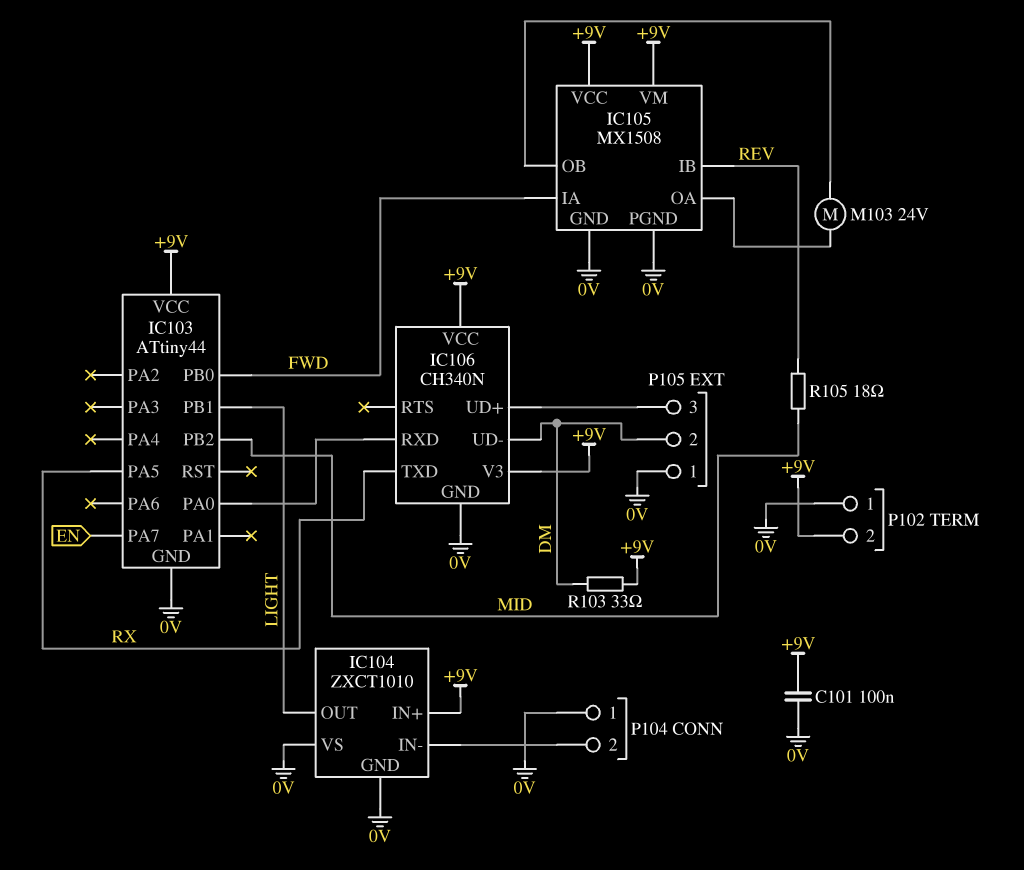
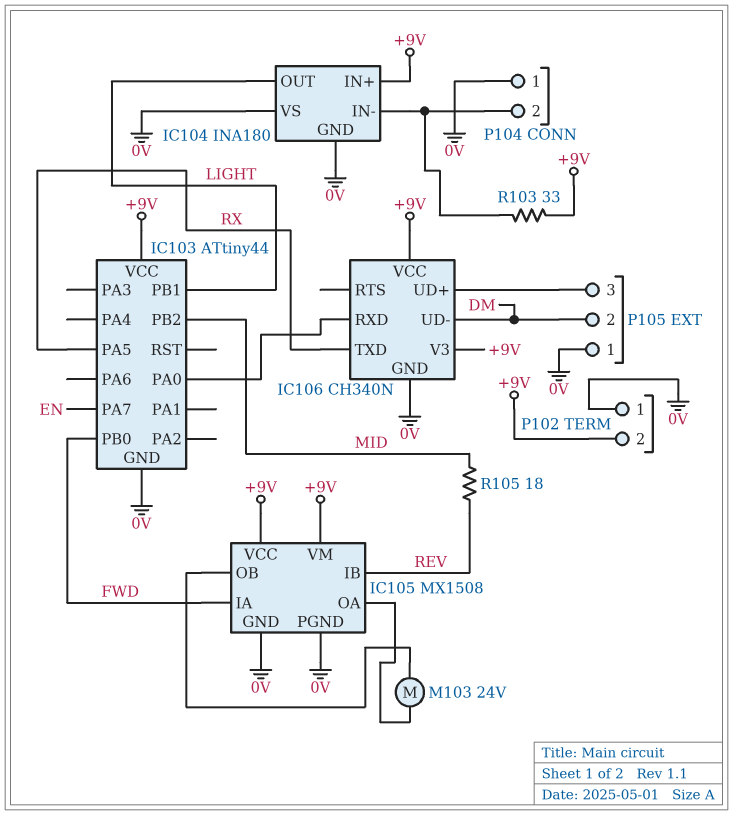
C101: 100nF (+9V, 0V) -> none
IC104: ZXCT1010 -> INA180
R103: 33 (+9V, DM) -> 33 (+9V, IC104/IN-)

